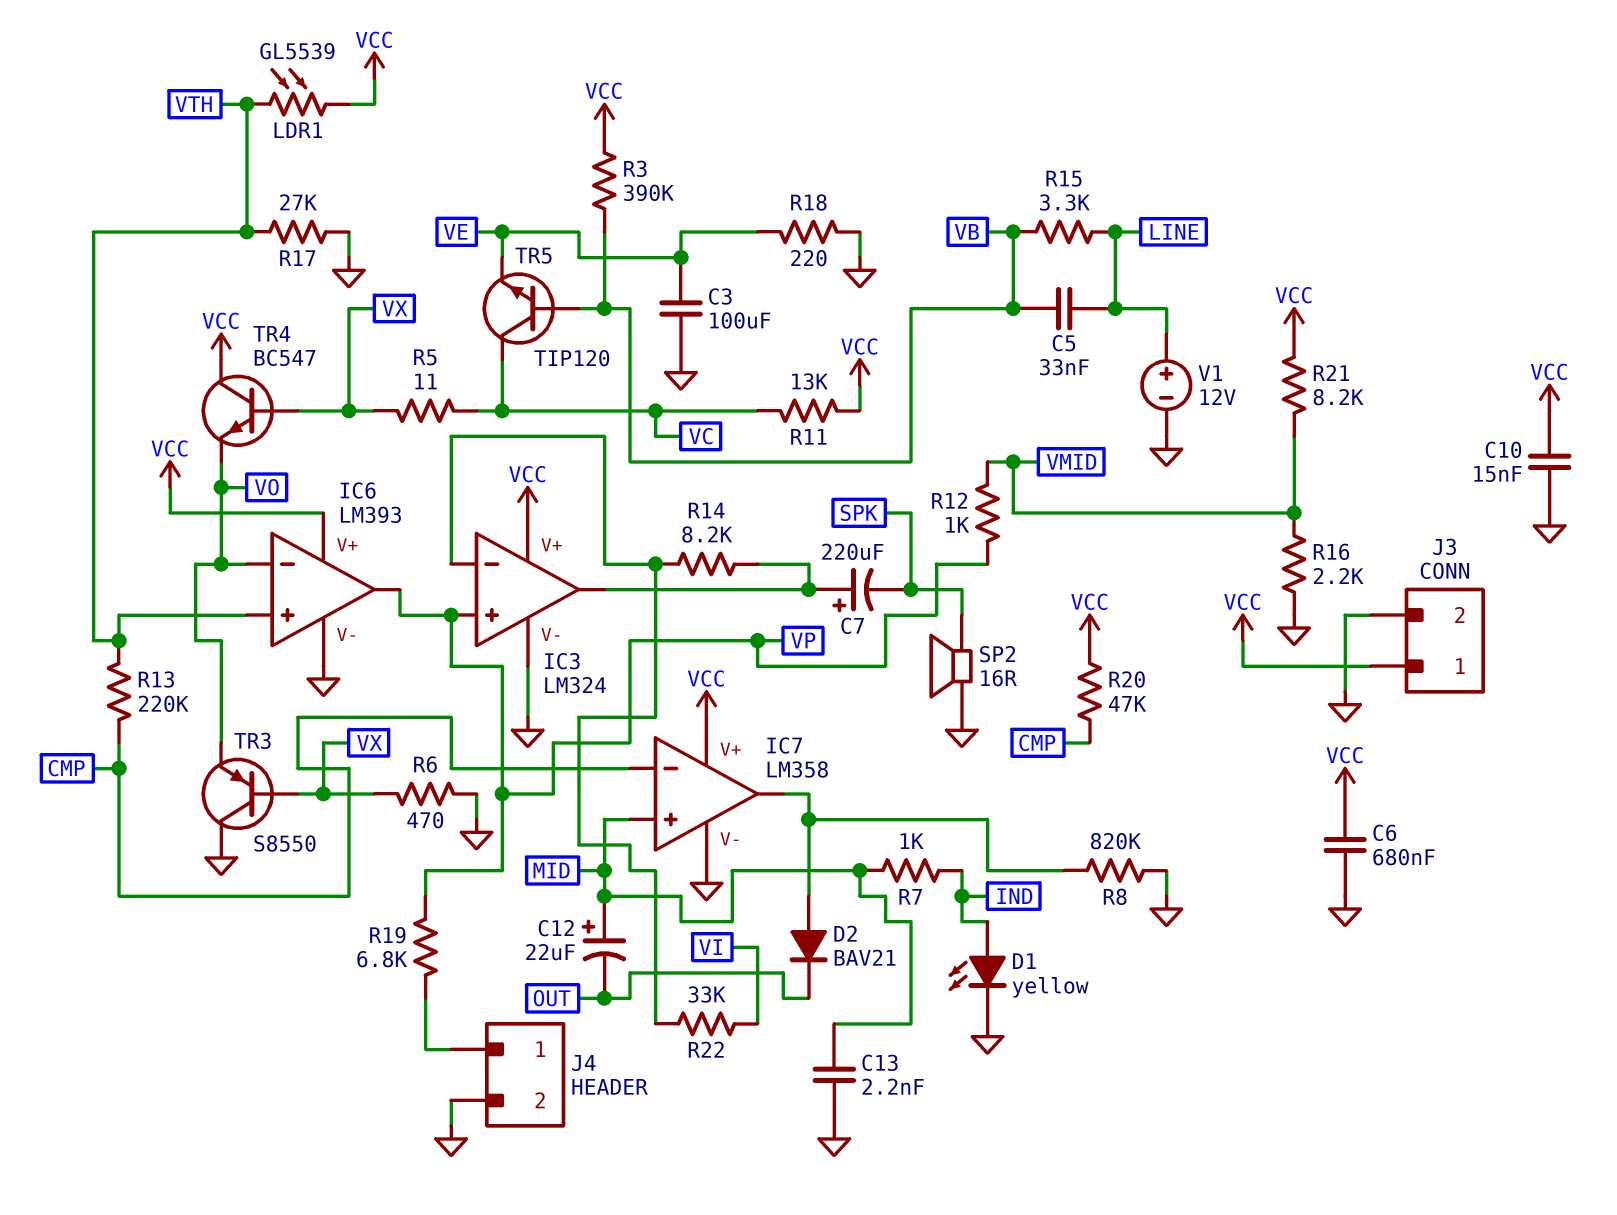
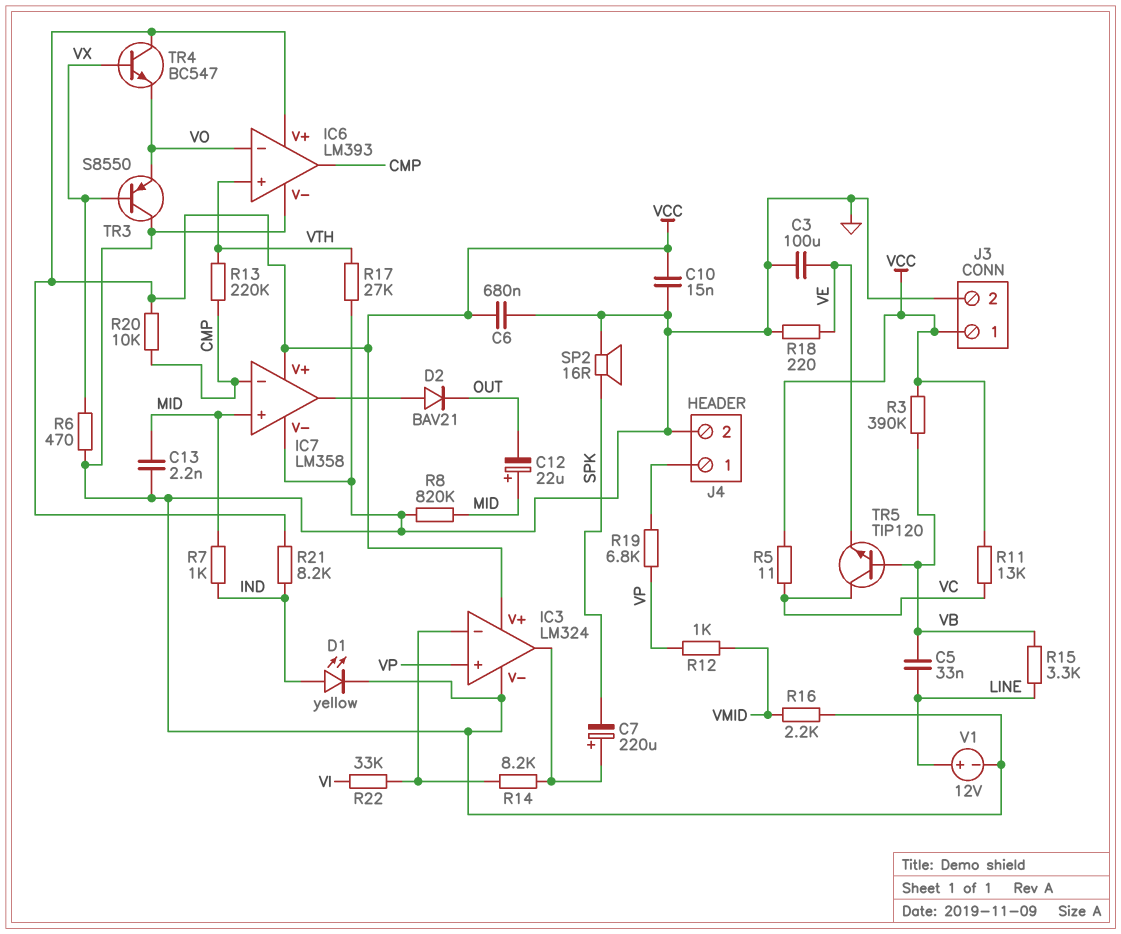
IC6 pin out: VP -> CMP
LDR1: GL5539 (VCC, VTH) -> none
R5: 11 (VC, VX) -> 11 (VC, VCC)
R8: 820k (GND, IC7/out) -> 820k (GND, MID)
R20: 47k (CMP, VCC) -> 10k (CMP, VCC)
R21: 8.2k (VCC, VMID) -> 8.2k (IND, VCC)

